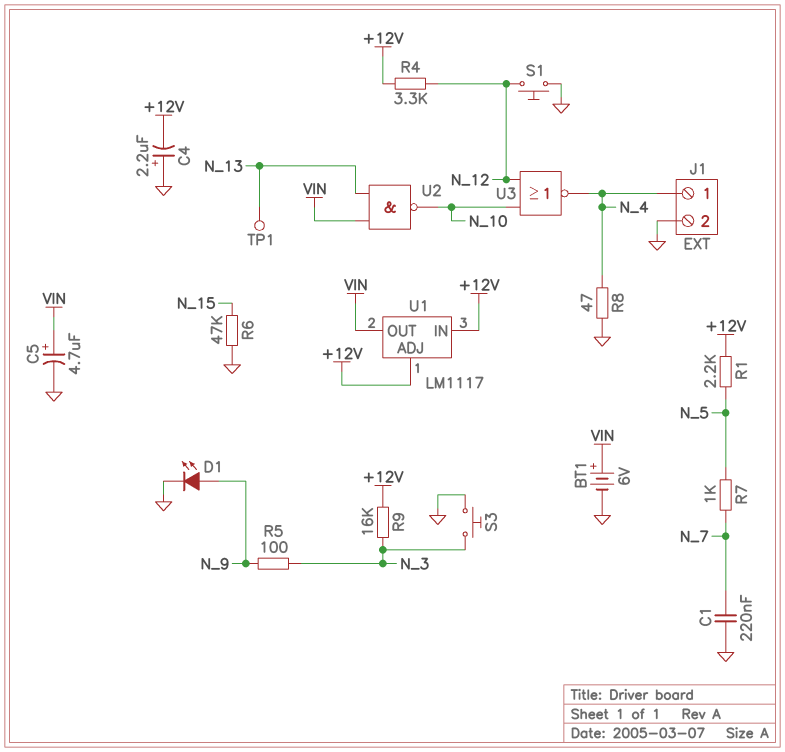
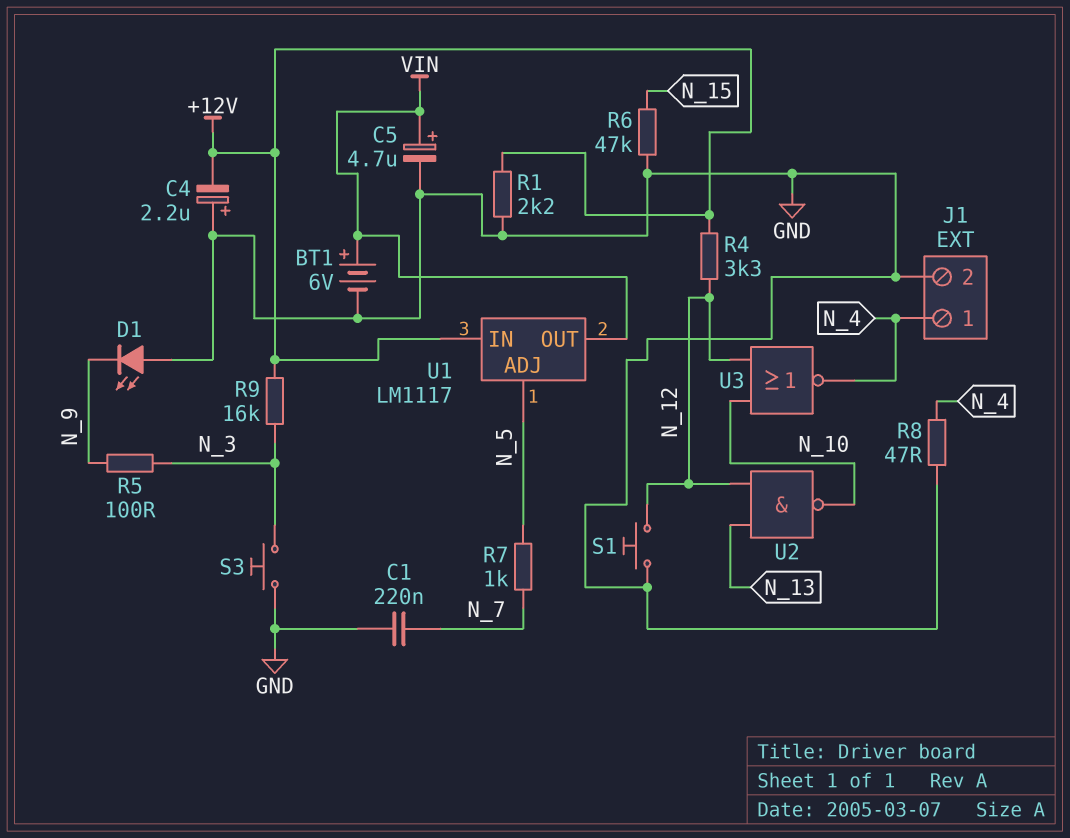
D1: LED (A N_9, K GND) -> LED (A GND, K N_9)
R1: 2.2k (+12V, N_5) -> 2.2k (+12V, GND)
TP1: test point (N_13) -> none
U1 pin ADJ: +12V -> N_5
U2: NAND (in N_13, in VIN, out N_10) -> NAND (in N_12, in N_13, out N_10)

